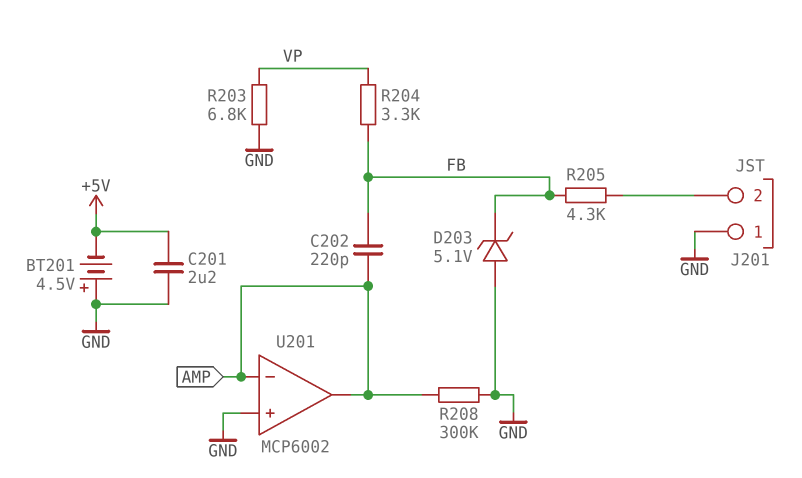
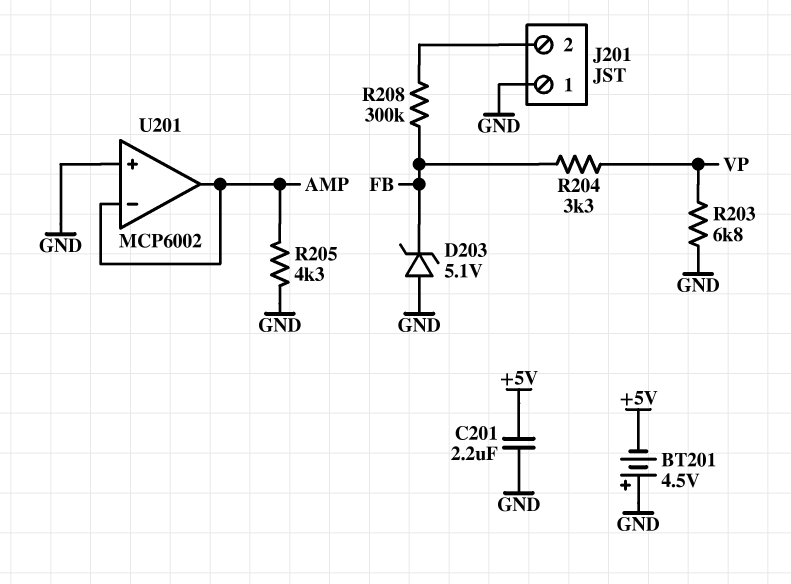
C202: 220pF (AMP, FB) -> none
R205: 4.3k (FB, J201/2) -> 4.3k (AMP, GND)
R208: 300k (AMP, GND) -> 300k (FB, J201/2)

